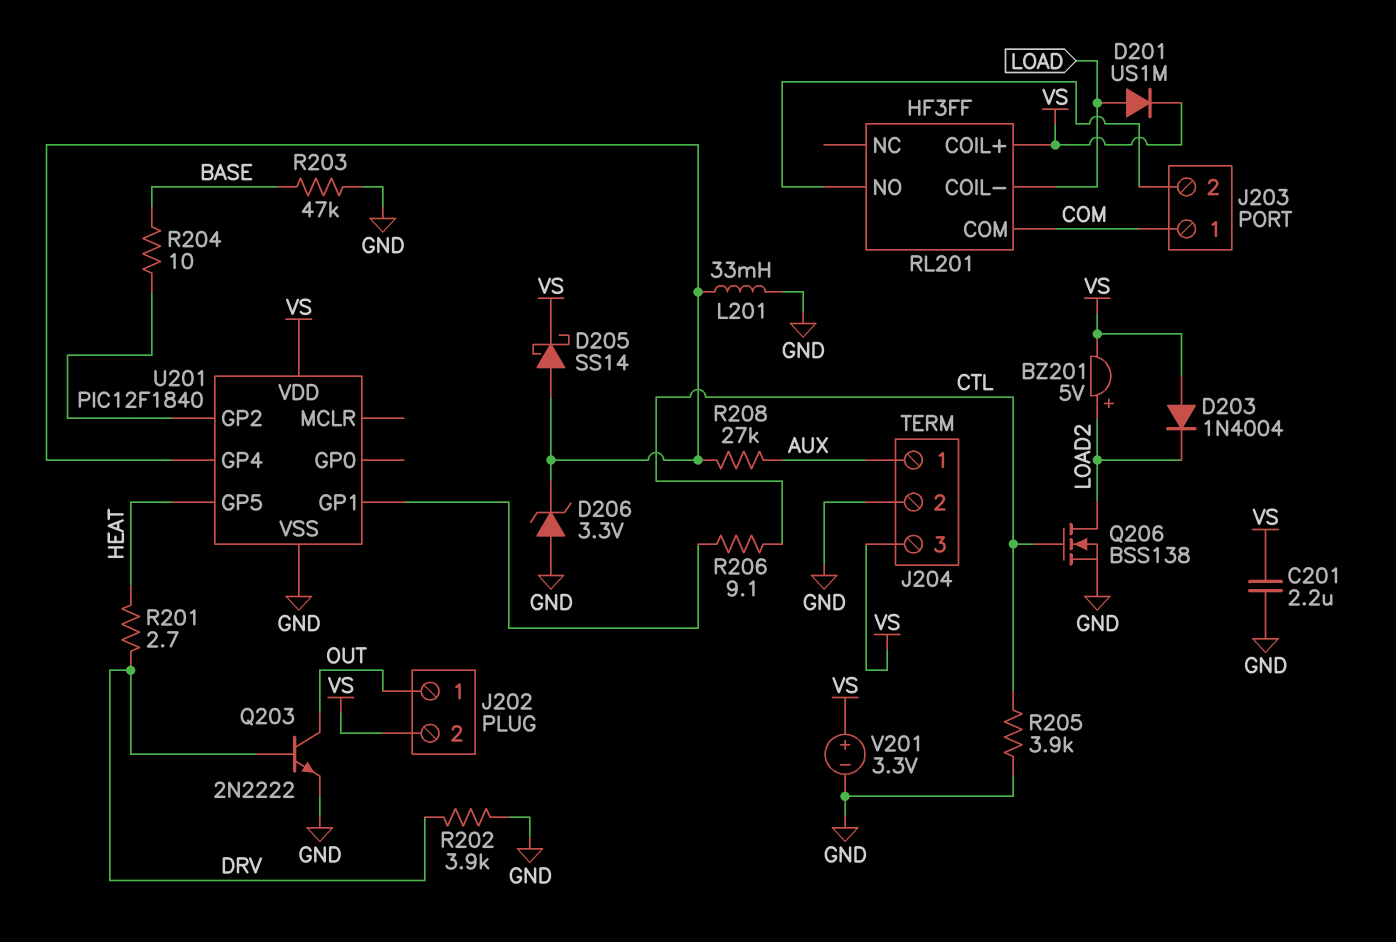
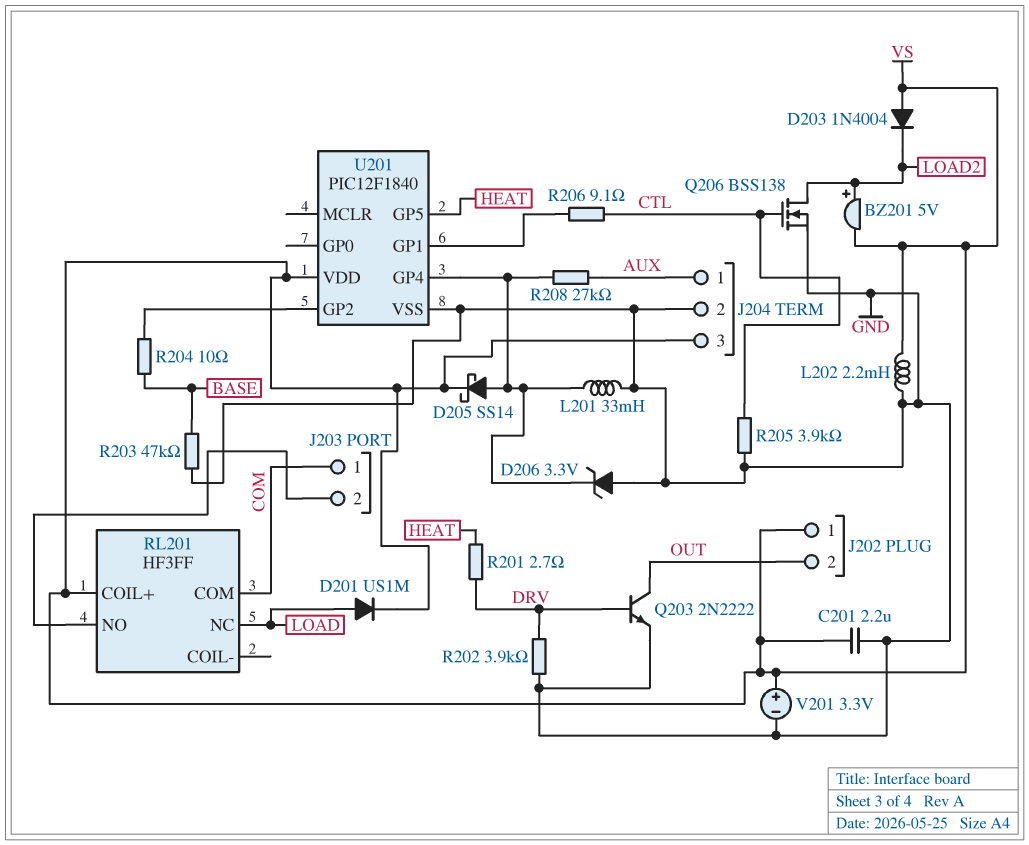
J202 pin 1: OUT -> VS
J202 pin 2: VS -> OUT
L202: none -> 2.2mH (GND, VS)
RL201 pin COIL-: LOAD -> none
RL201 pin NC: none -> LOAD

